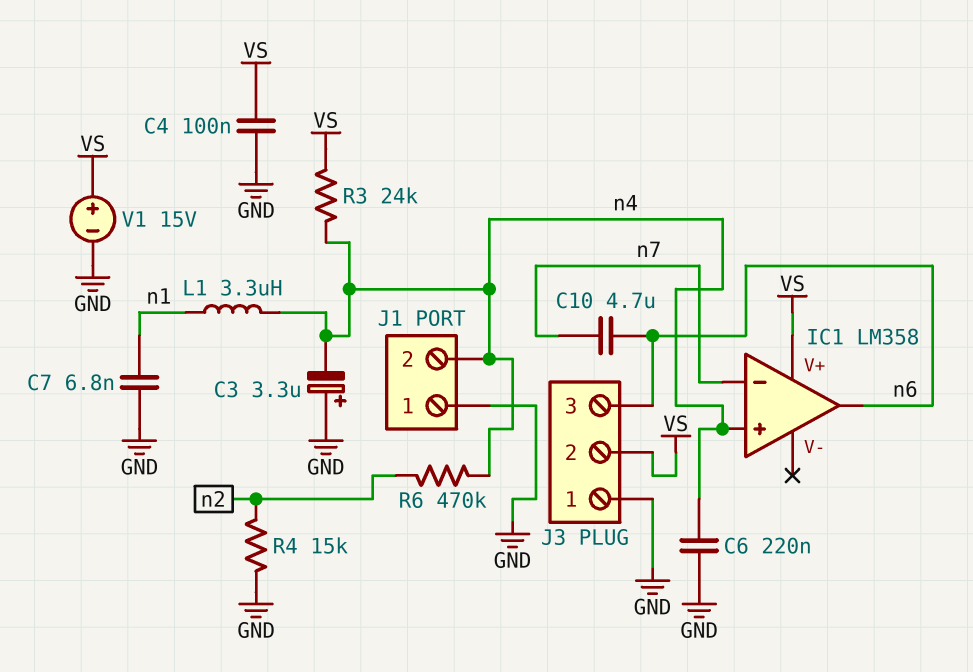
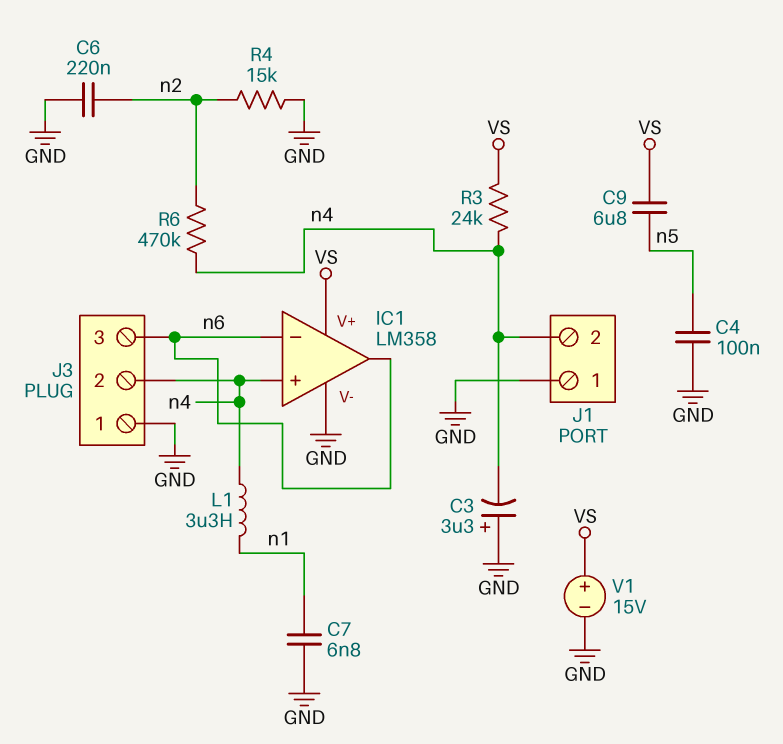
C4: 100nF (GND, VS) -> 100nF (GND, n5)
C6: 220nF (GND, n4) -> 220nF (GND, n2)
C9: none -> 6.8uF (VS, n5)
C10: 4.7uF (n6, n7) -> none
IC1 pin V-: none -> GND
IC1 pin in-: n7 -> n6
J3 pin 2: VS -> n4

